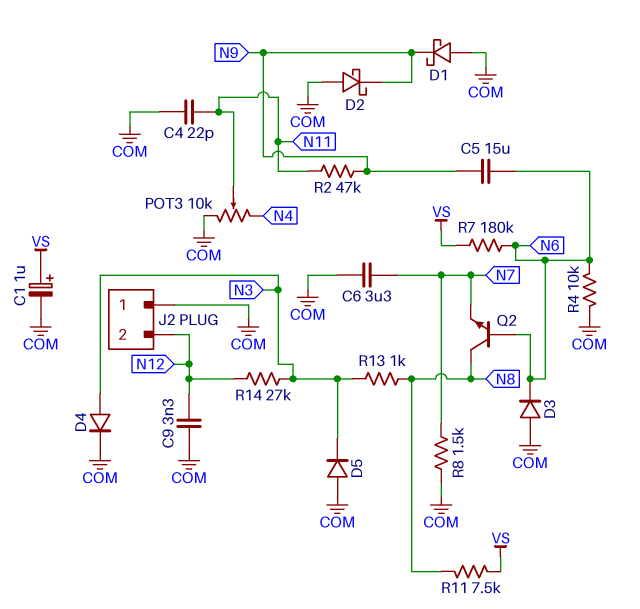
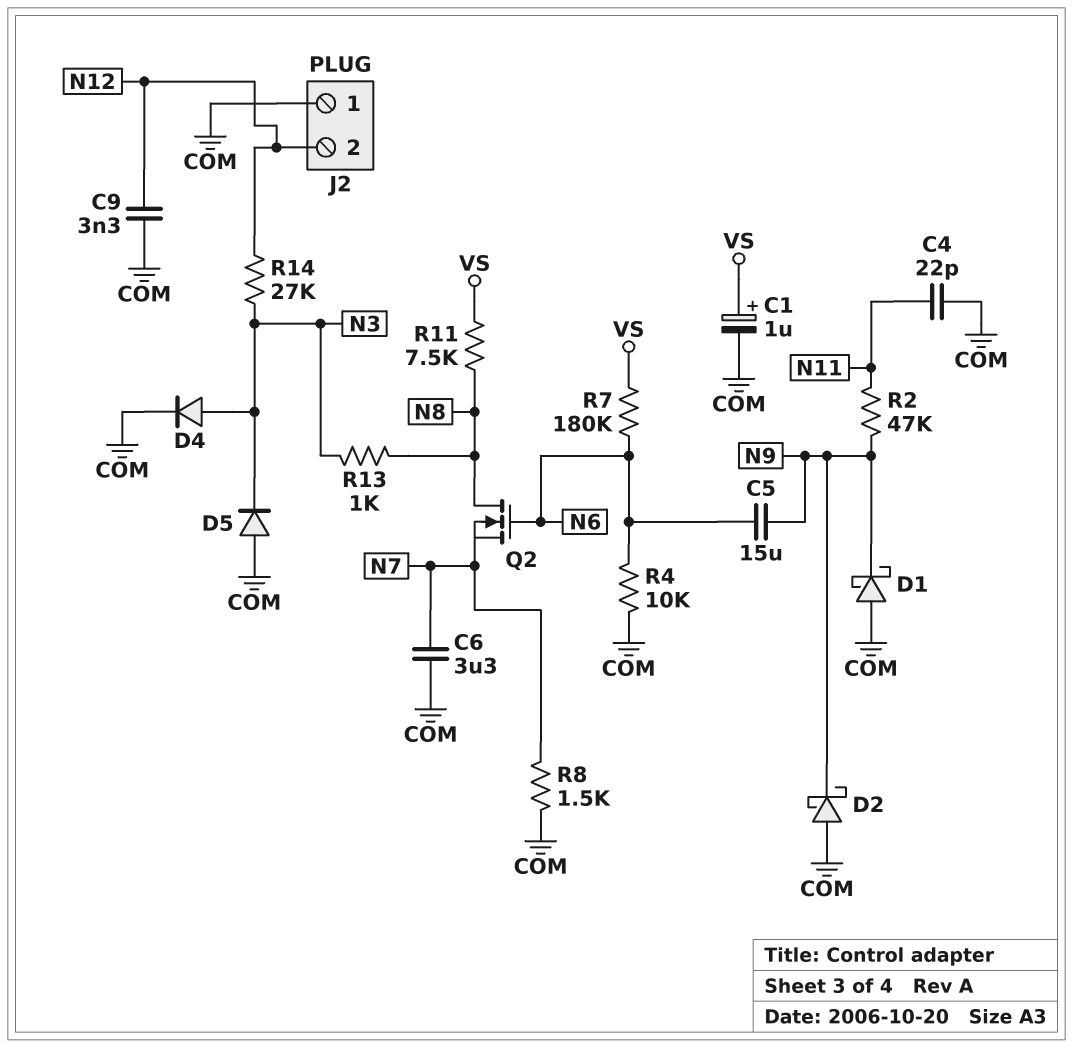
D3: diode (A COM, K N6) -> none
POT3: 10k (COM, N4, wiper N11) -> none
Q2: NPN (B N6, C N8, E N7) -> NMOS (G N6, D N8, S N7)

